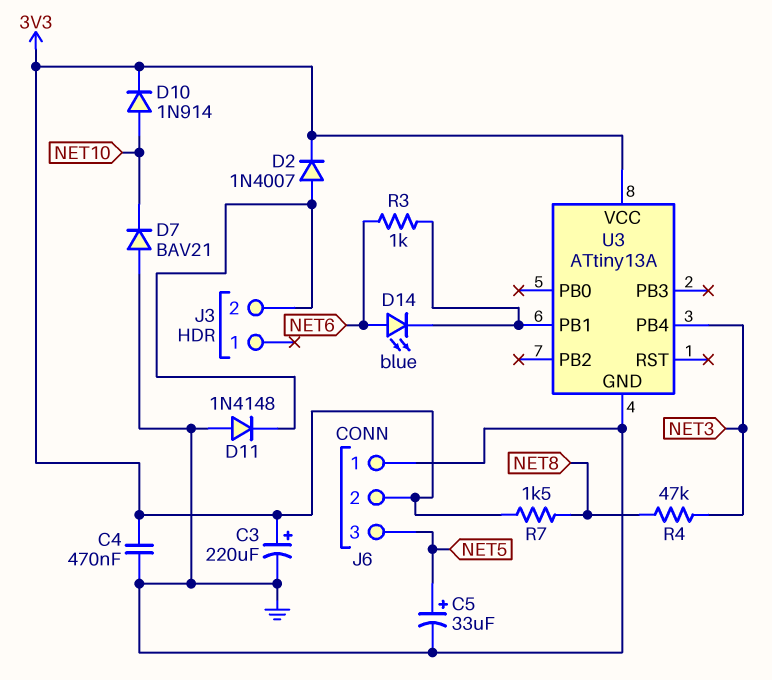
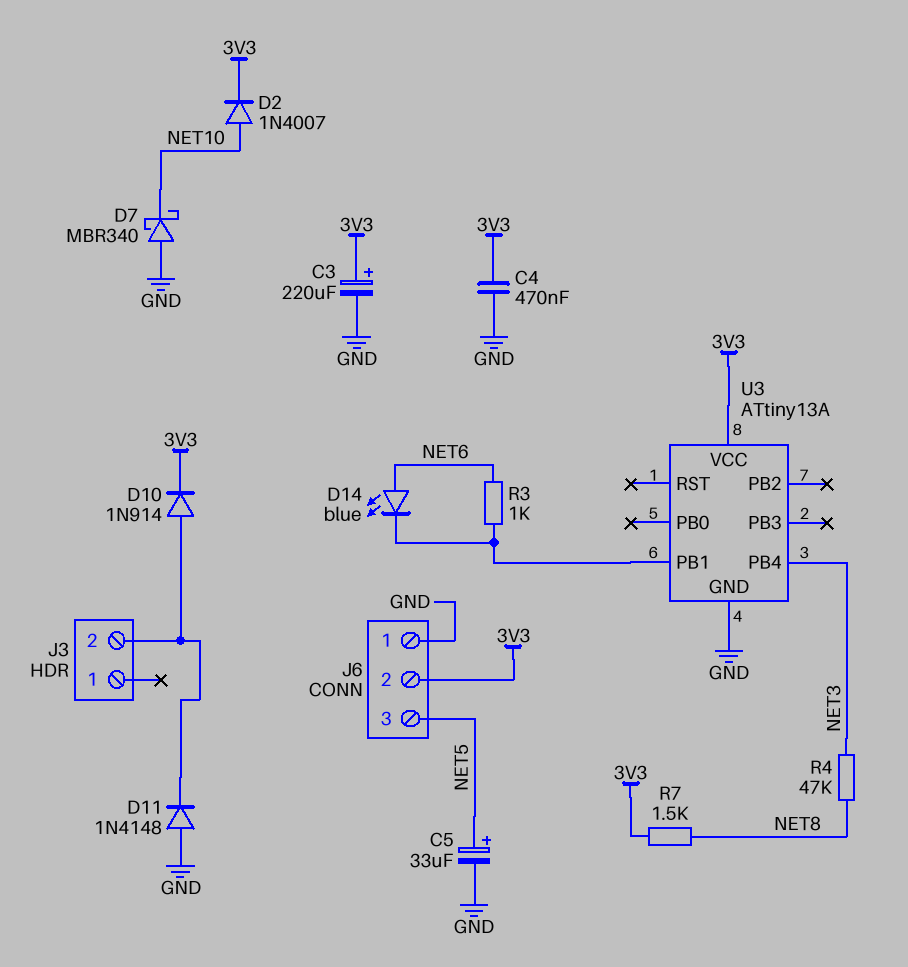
D2: diode 1N4007 (A J3/2, K 3V3) -> diode 1N4007 (A NET10, K 3V3)
D7: diode BAV21 (A GND, K NET10) -> schottky MBR340 (A GND, K NET10)
D10: diode 1N914 (A NET10, K 3V3) -> diode 1N914 (A J3/2, K 3V3)

